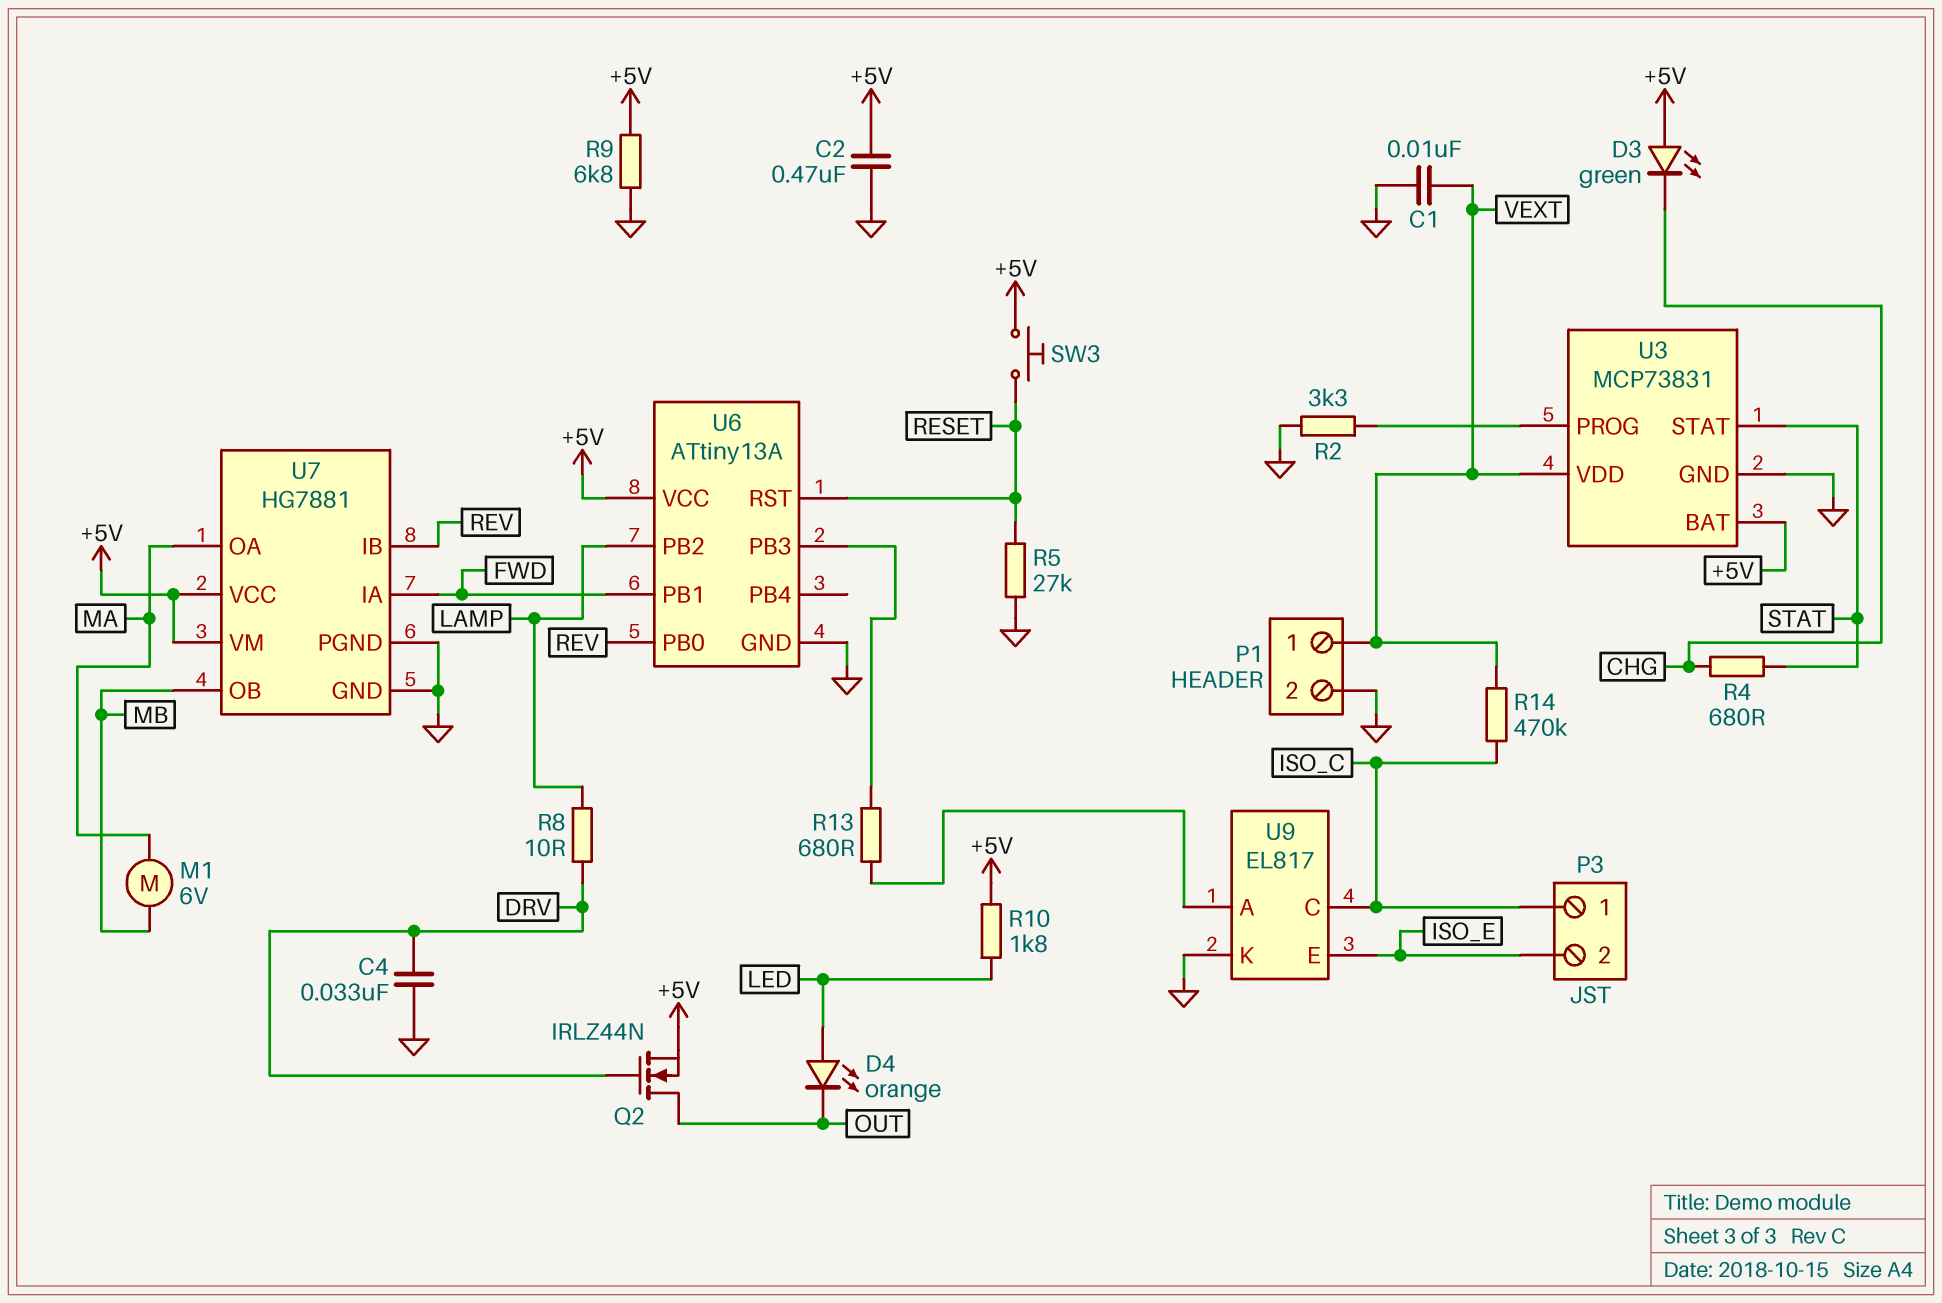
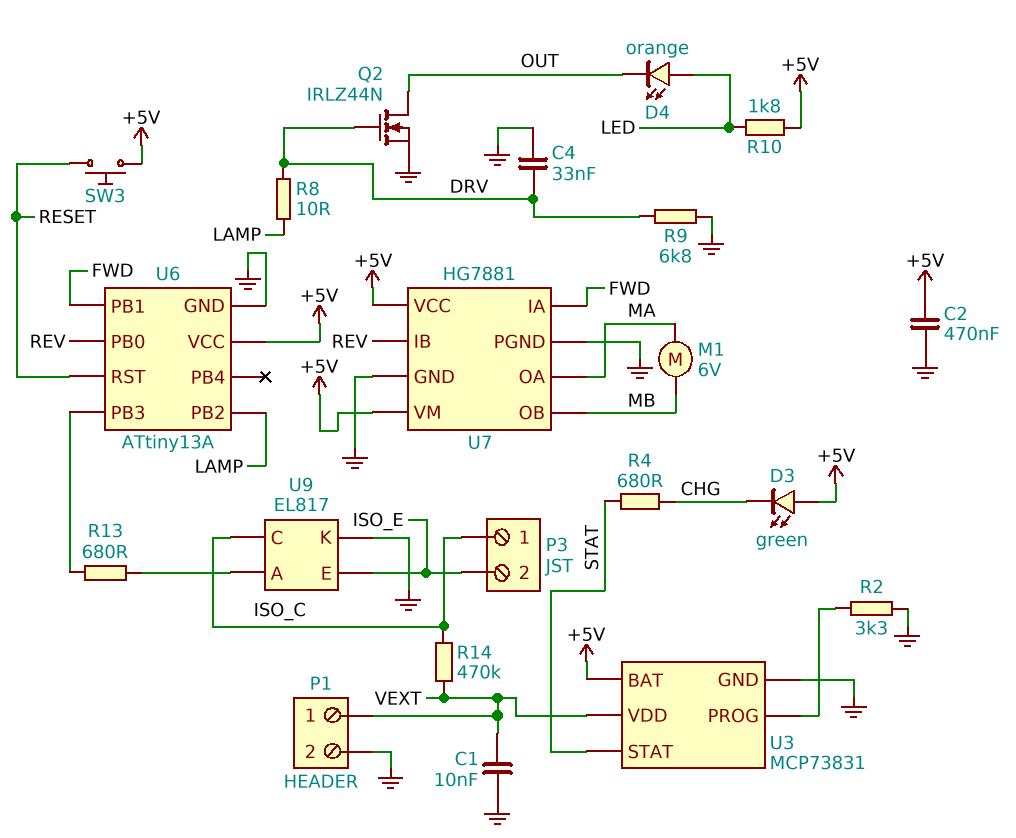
Q2: NMOS IRLZ44N (G DRV, D OUT, S +5V) -> NMOS IRLZ44N (G DRV, D OUT, S GND)
R5: 27k (GND, RESET) -> none
R9: 6.8k (+5V, GND) -> 6.8k (DRV, GND)

